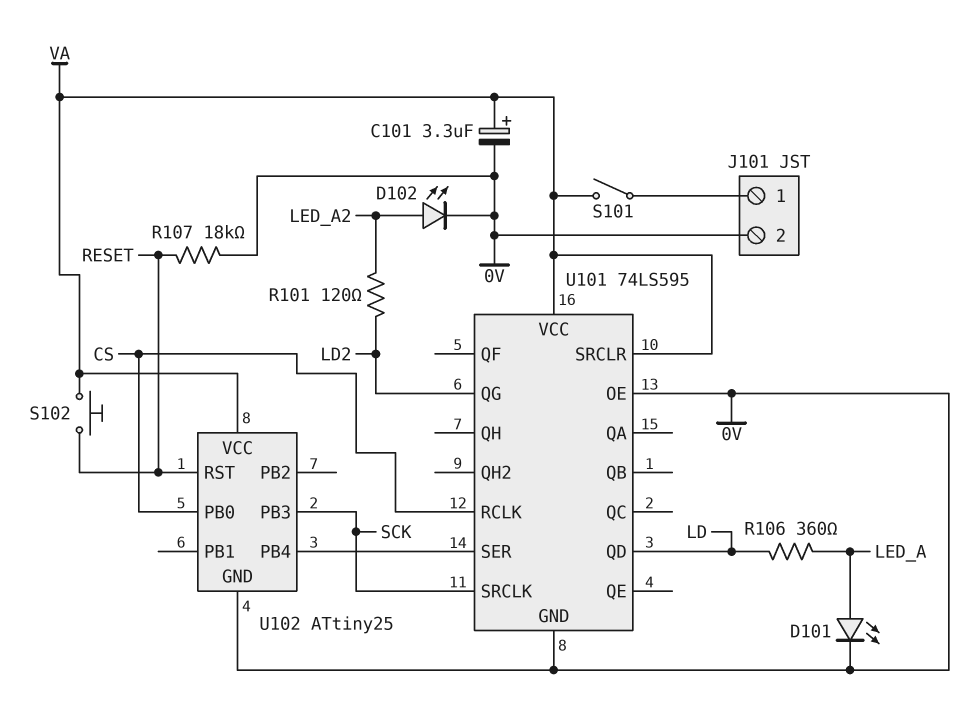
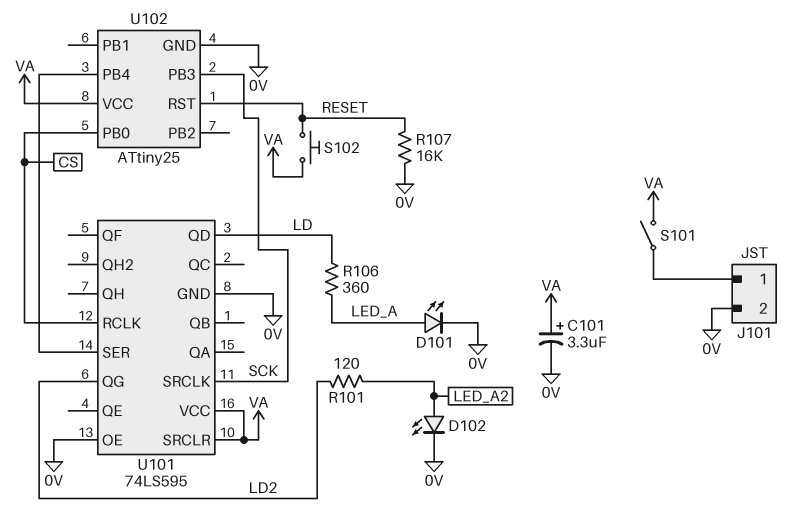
R107: 18k (0V, RESET) -> 16k (0V, RESET)

